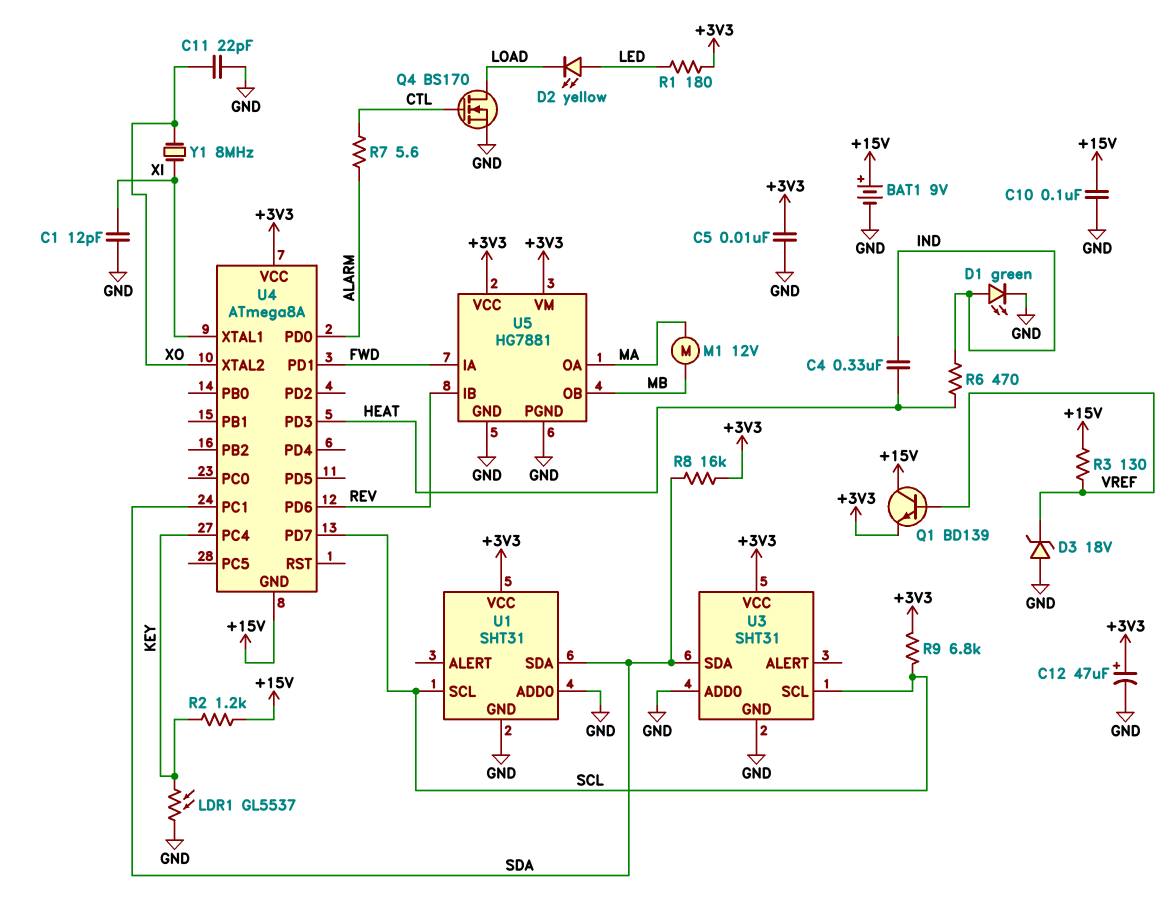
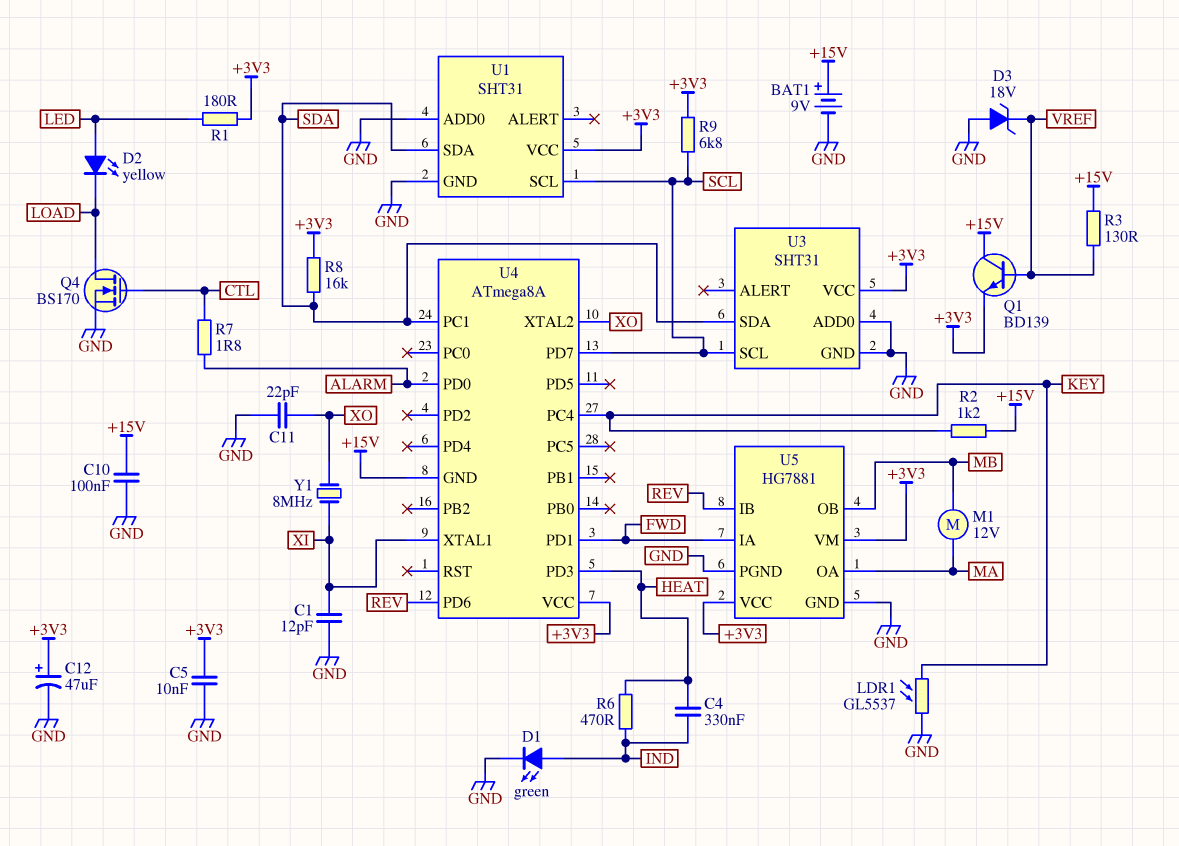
R7: 5.6 (ALARM, CTL) -> 1.8 (ALARM, CTL)

